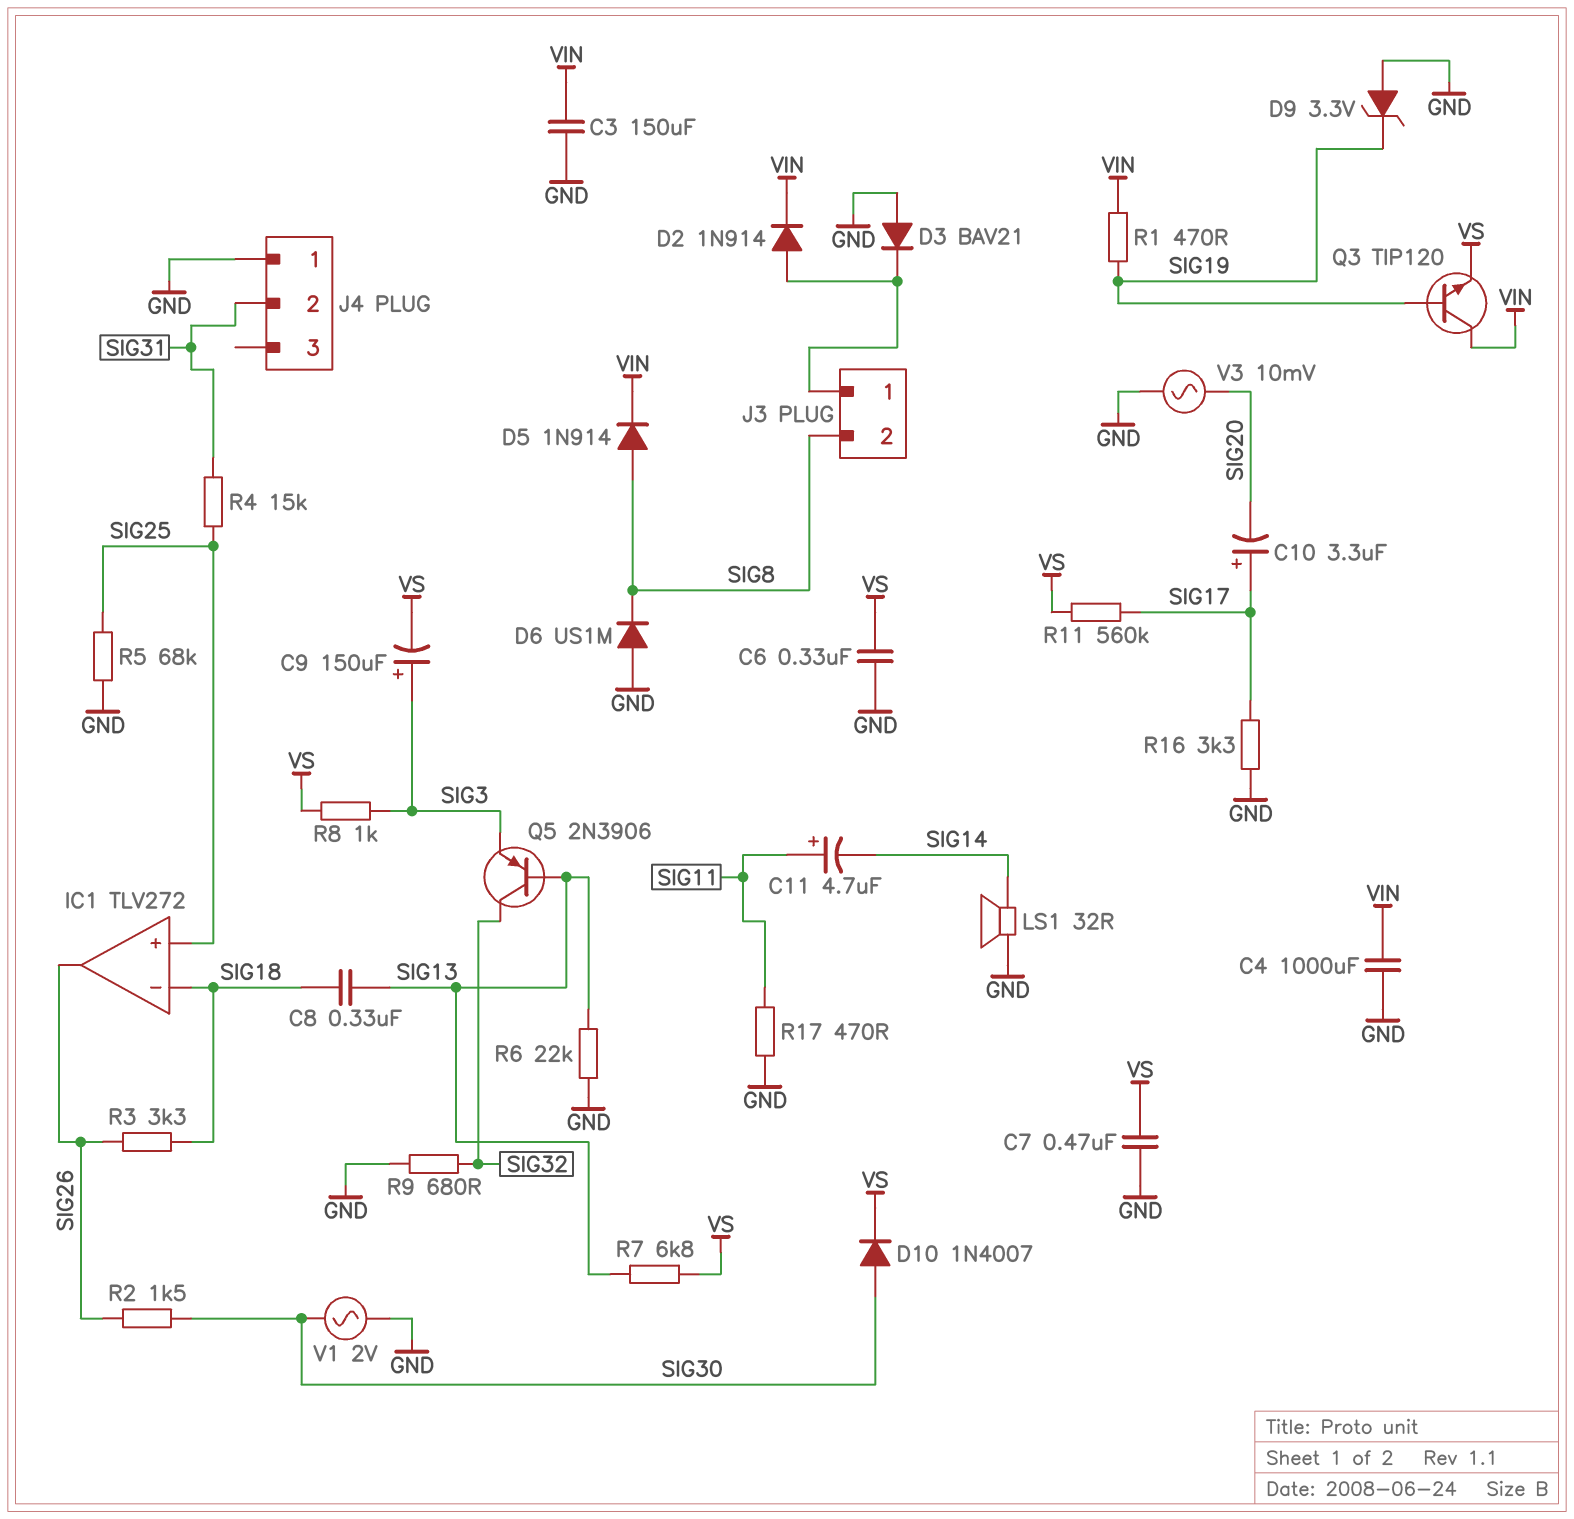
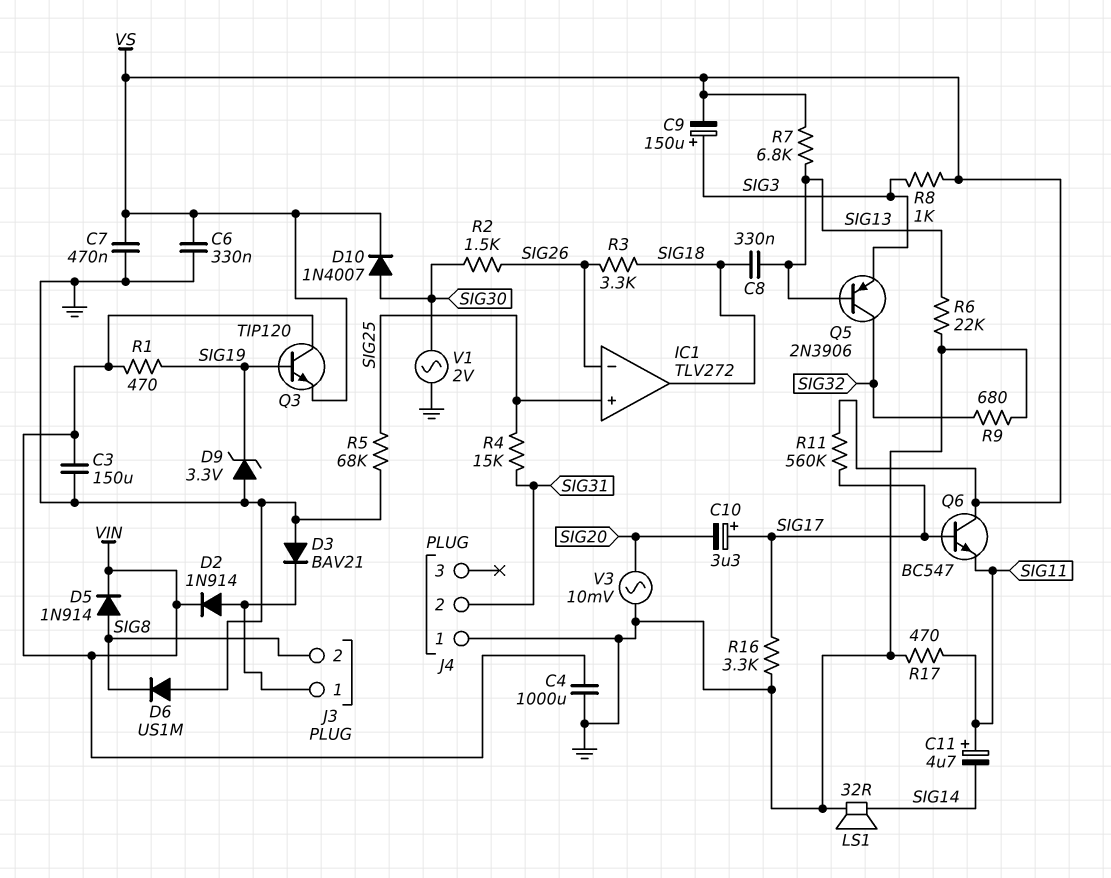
IC1 pin in-: SIG18 -> SIG26
IC1 pin out: SIG26 -> SIG18
Q6: none -> NPN BC547 (B SIG17, C VS, E SIG11)

